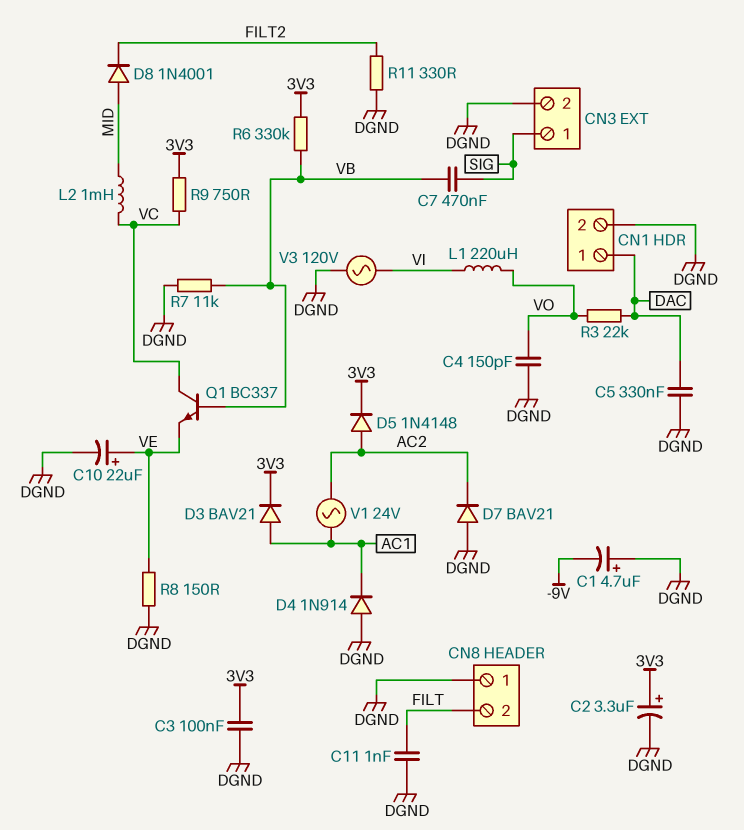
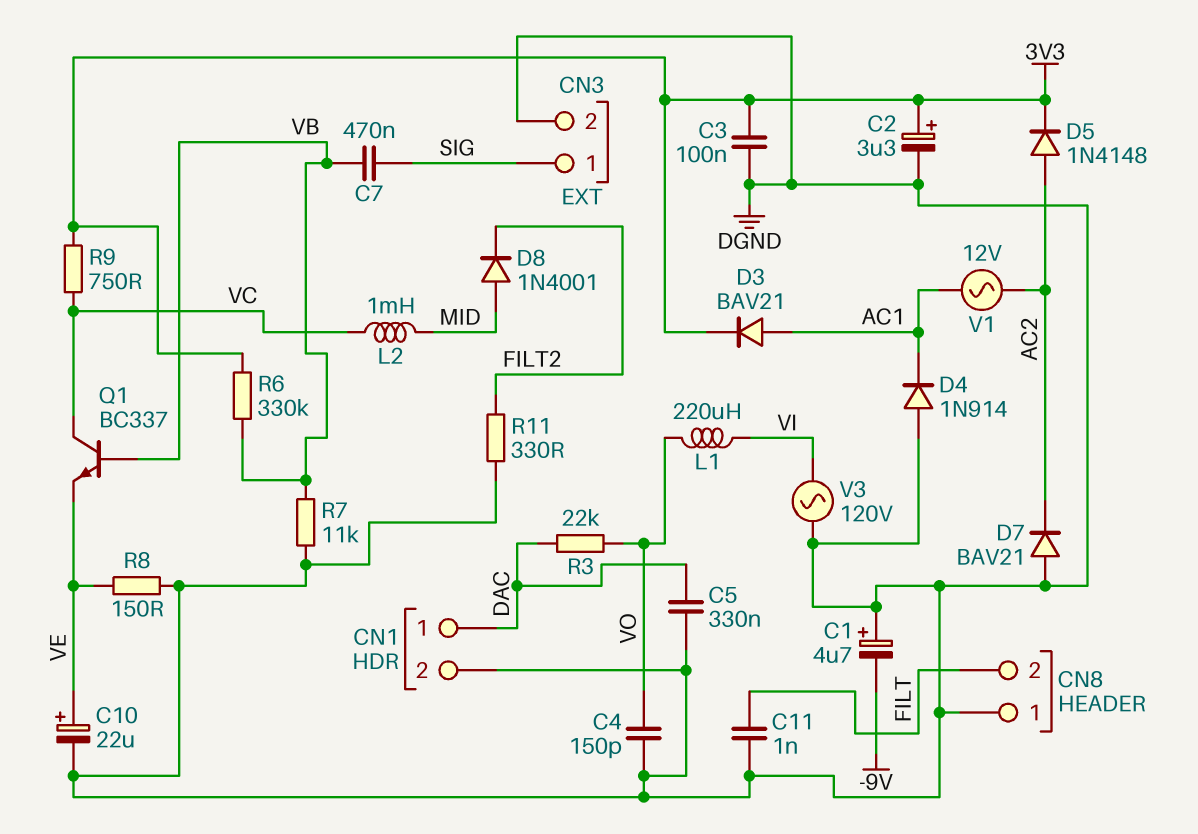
V1: AC 24V (AC1, AC2) -> AC 12V (AC1, AC2)

